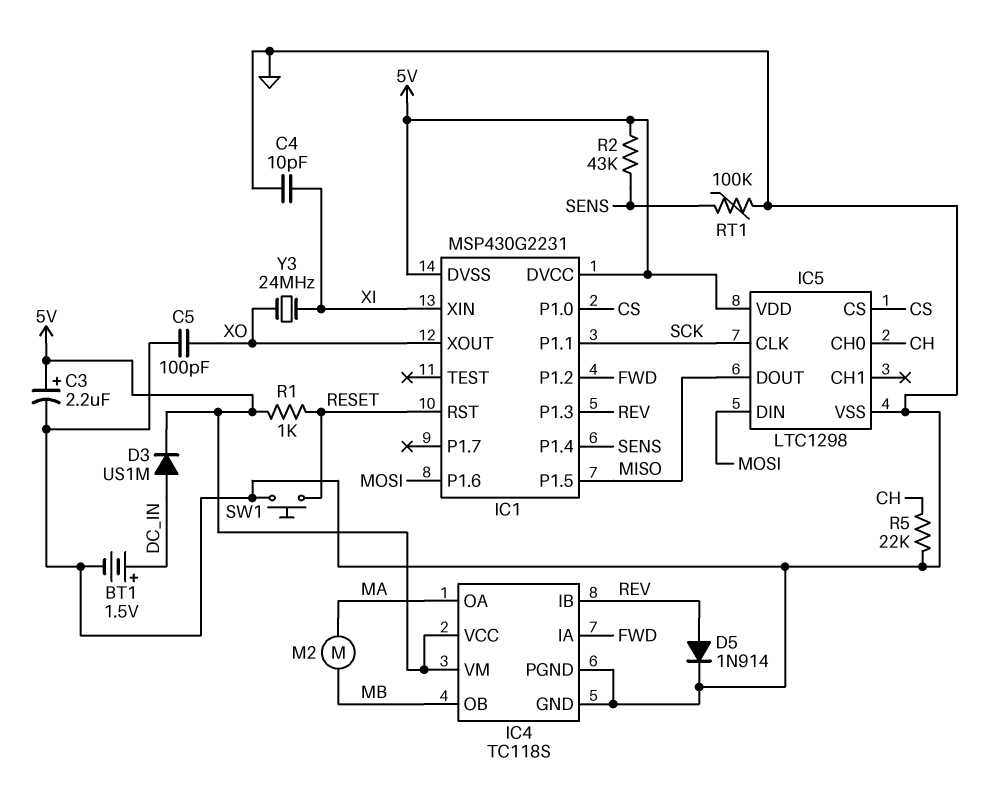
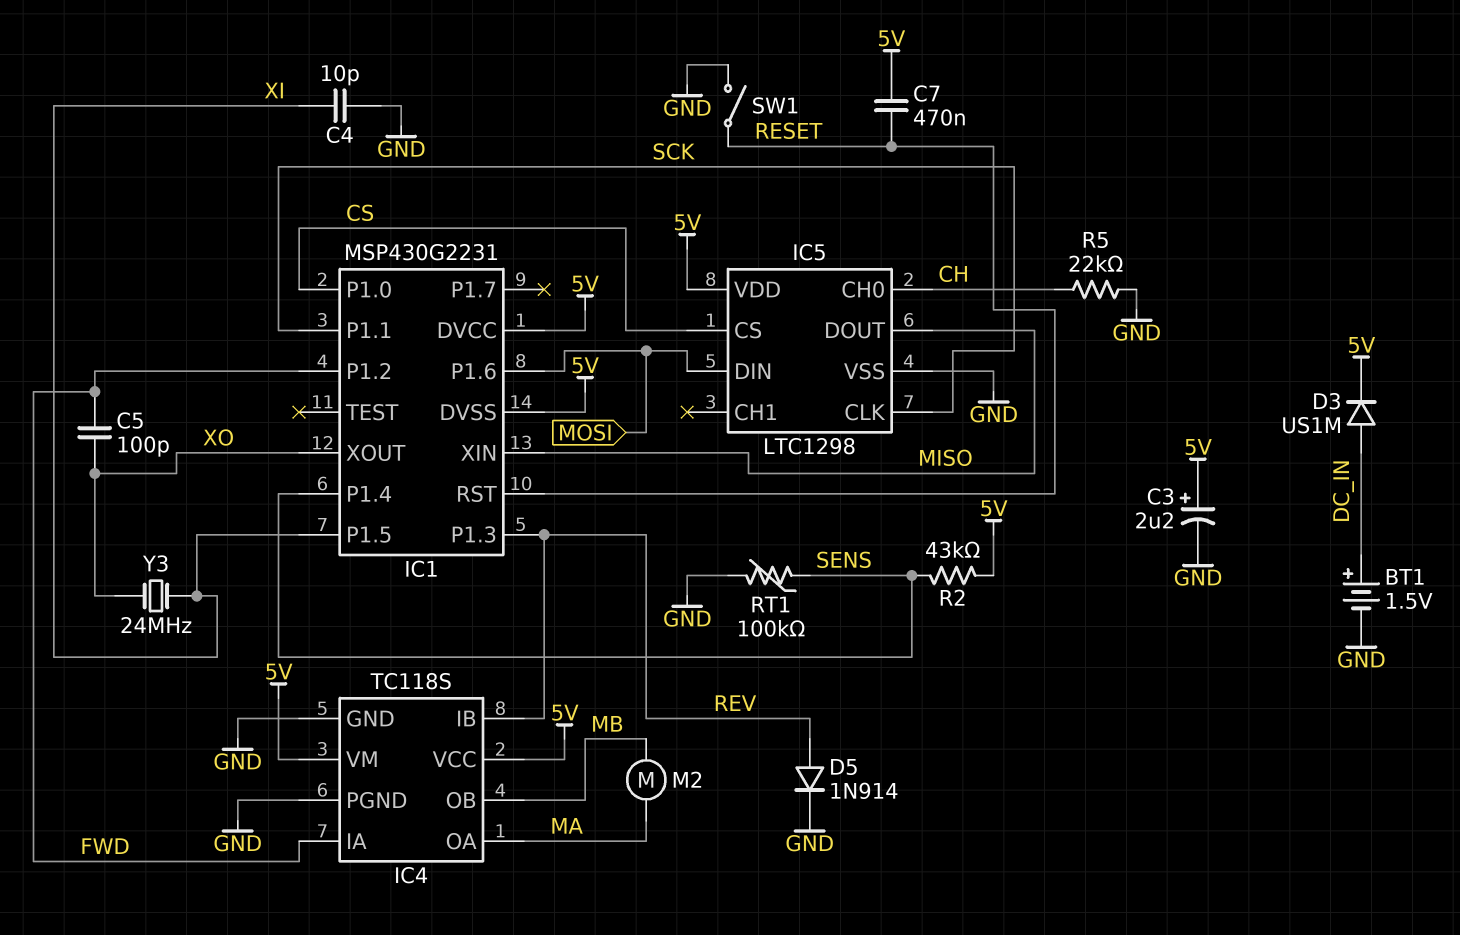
C5: 100pF (GND, XO) -> 100pF (FWD, XO)
C7: none -> 470nF (5V, RESET)
IC1 pin P1.5: MISO -> XI
IC1 pin XIN: XI -> MISO
R1: 1k (5V, RESET) -> none
SW1: button (GND, RESET) -> switch (GND, RESET)

